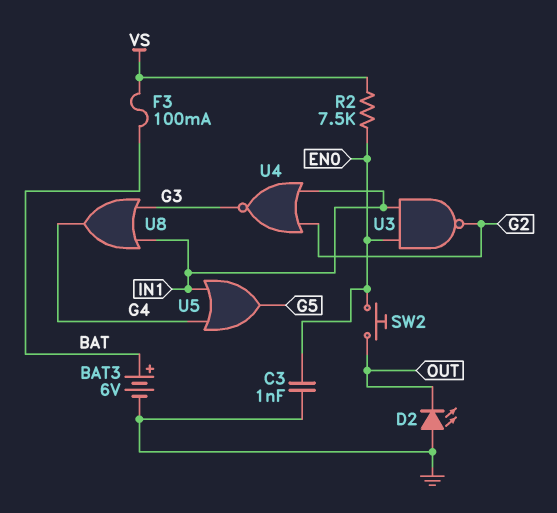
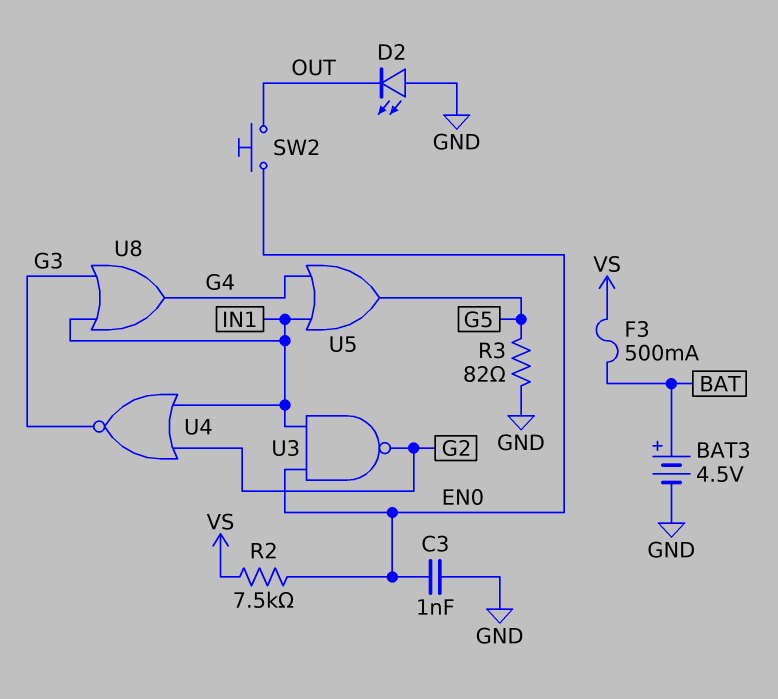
BAT3: 6V (plus BAT, minus GND) -> 4.5V (plus BAT, minus GND)
F3: 100mA (BAT, VS) -> 500mA (BAT, VS)
R3: none -> 82 (G5, GND)

